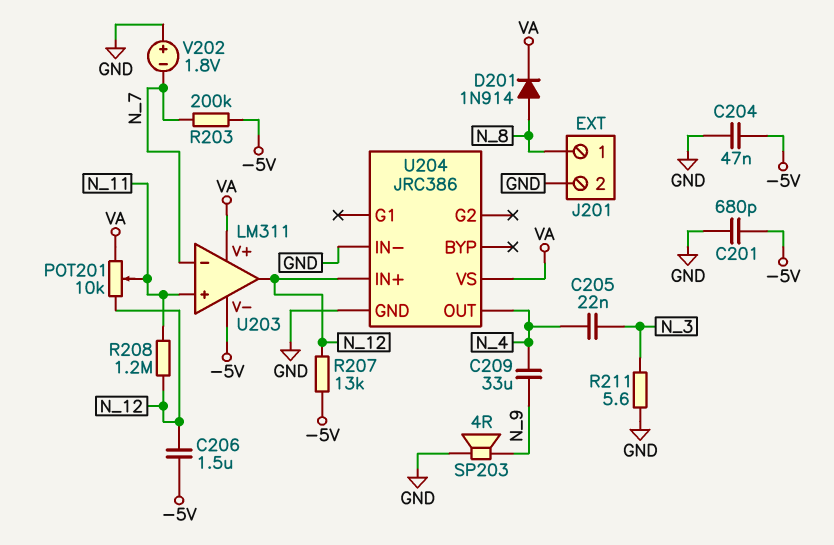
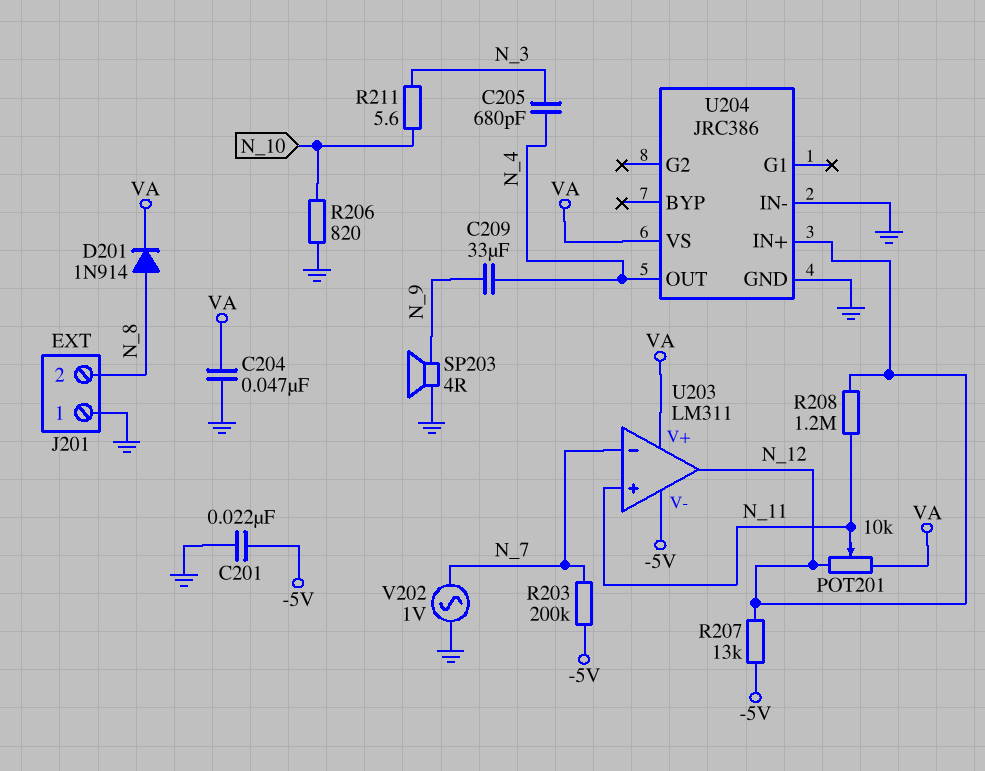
C201: 680pF (-5V, GND) -> 22nF (-5V, GND)
C204: 47nF (-5V, GND) -> 47nF (GND, VA)
C205: 22nF (N_3, N_4) -> 680pF (N_3, N_4)
C206: 1.5uF (-5V, N_12) -> none
J201 pin 1: N_8 -> GND
J201 pin 2: GND -> N_8
R206: none -> 820 (GND, N_10)
R211: 5.6 (GND, N_3) -> 5.6 (N_3, N_10)
V202: 1.8V (plus GND, minus N_7) -> AC 1V (GND, N_7)

